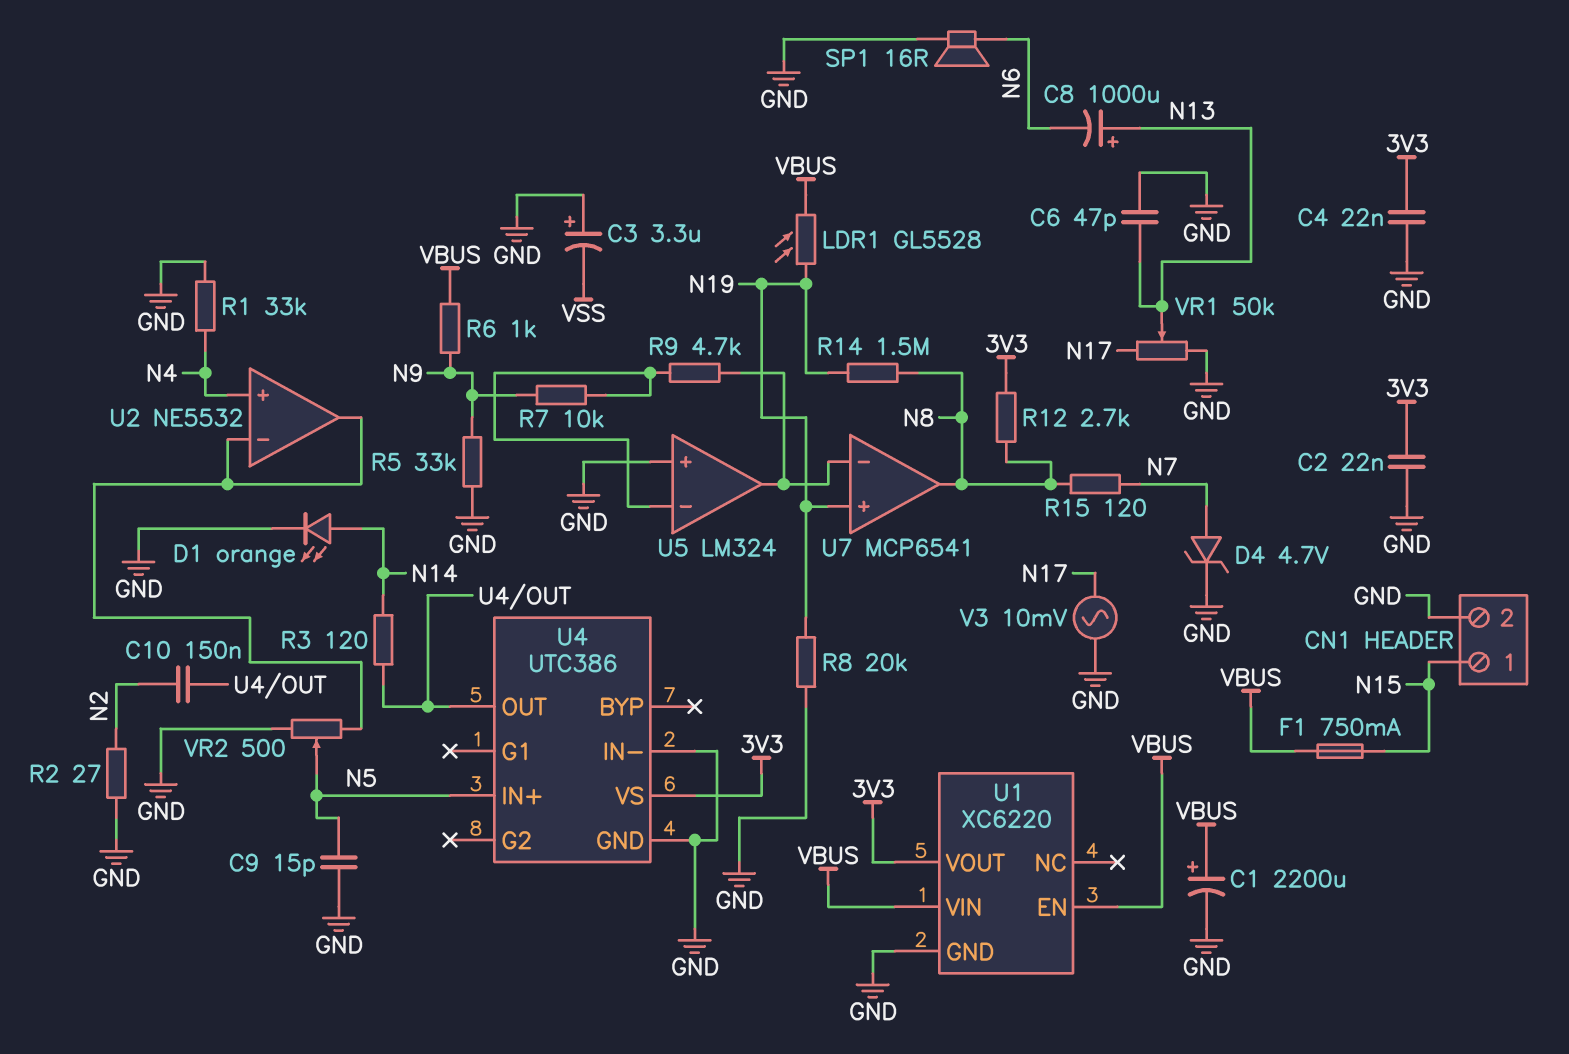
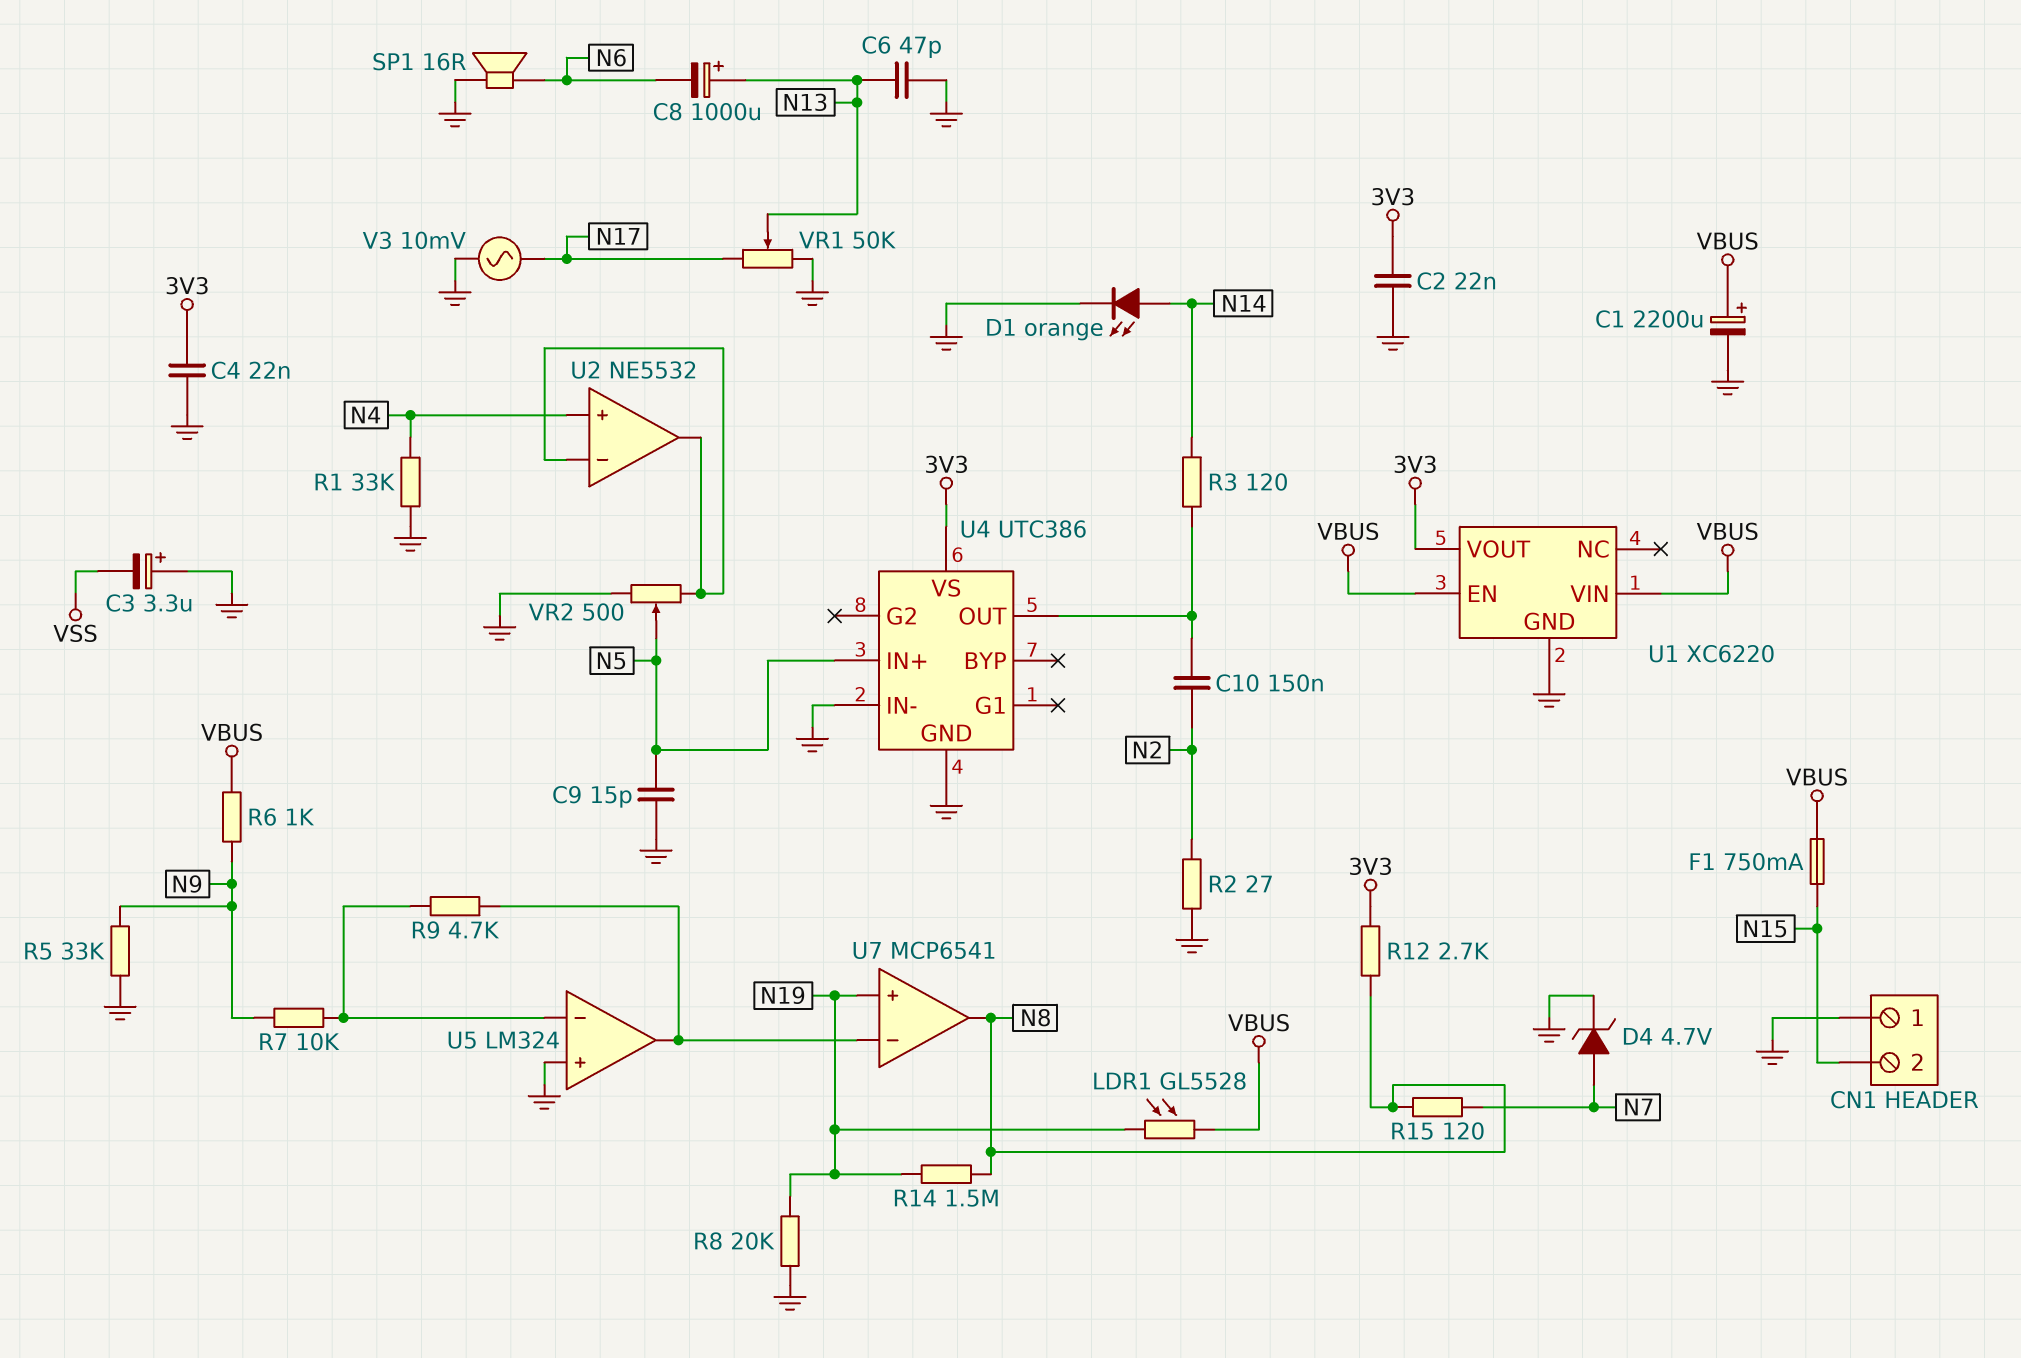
CN1 pin 1: N15 -> GND
CN1 pin 2: GND -> N15

